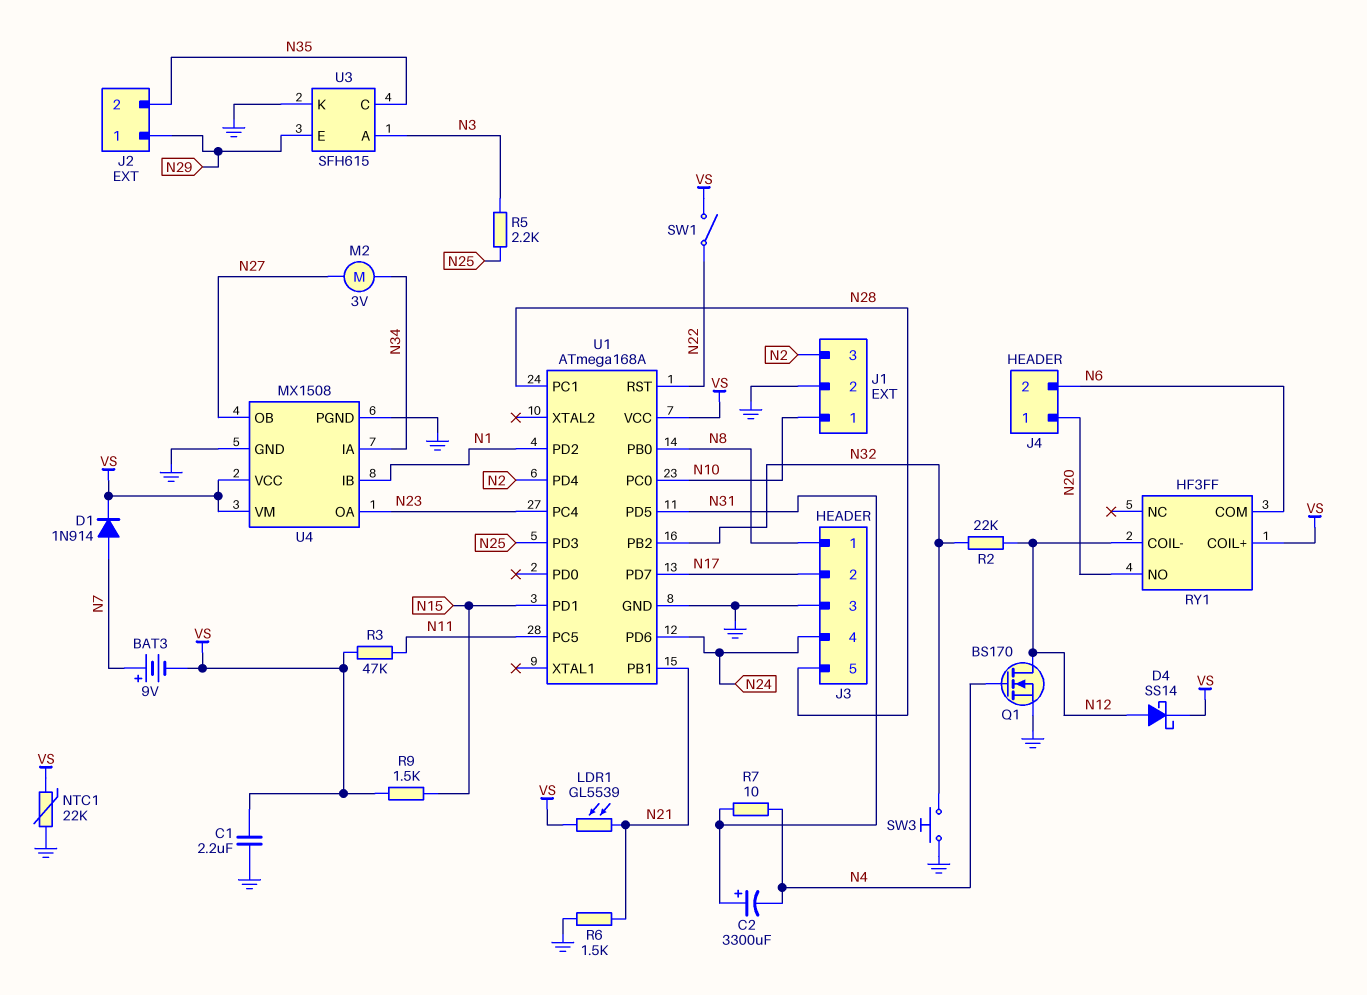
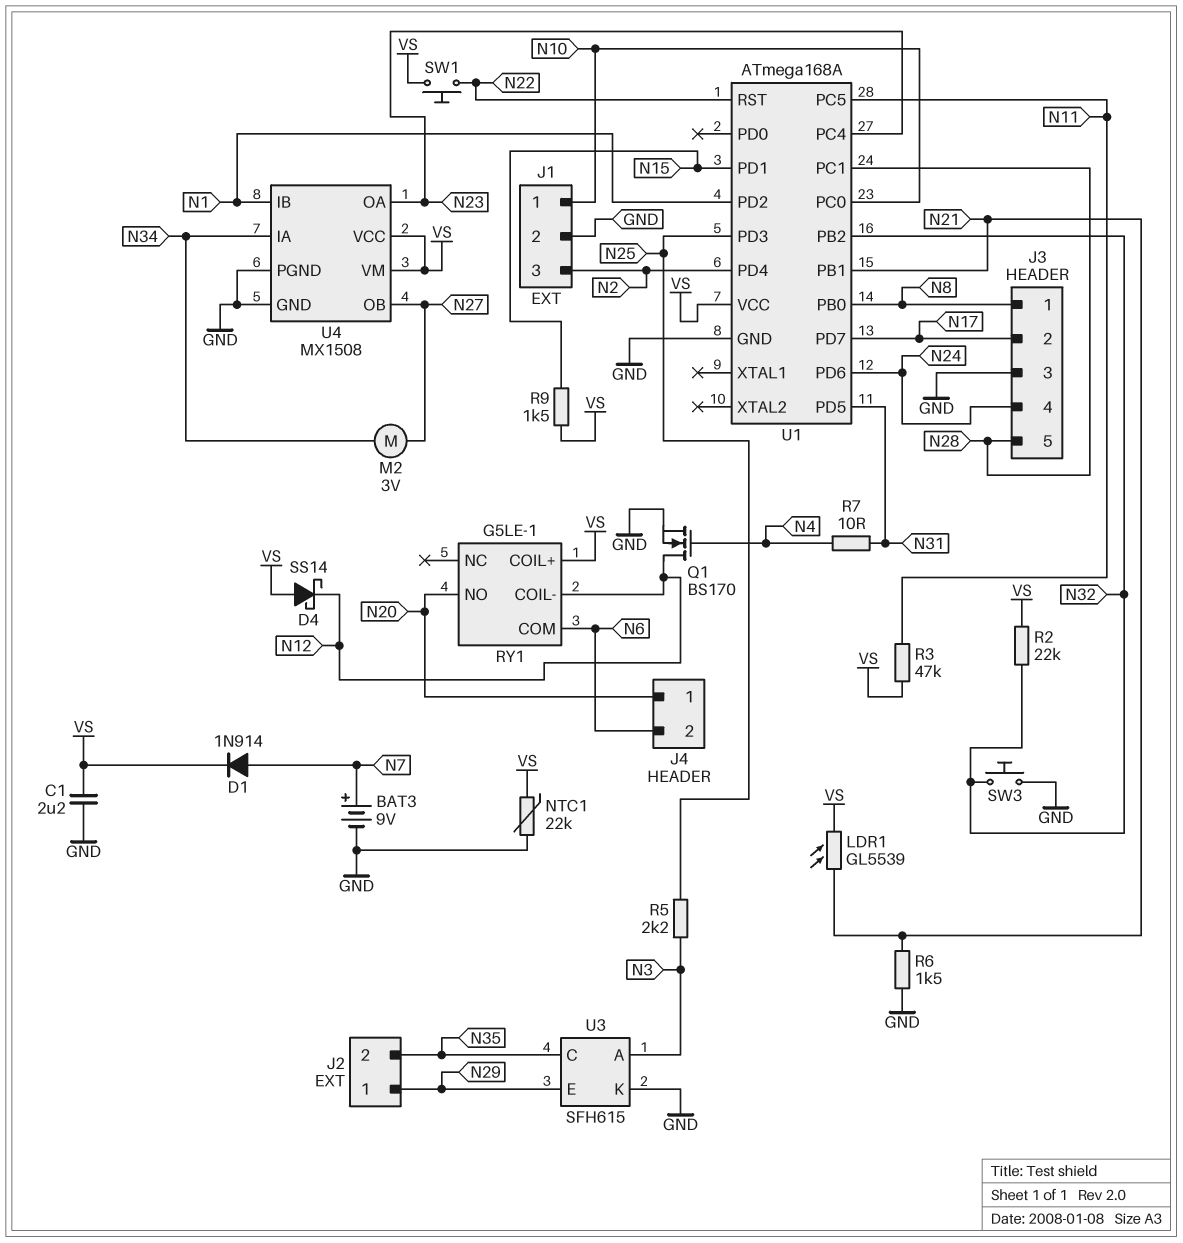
BAT3: 9V (plus N7, minus VS) -> 9V (plus N7, minus GND)
C2: 3300uF (plus N31, minus N4) -> none
D4: schottky SS14 (A N12, K VS) -> schottky SS14 (A VS, K N12)
R2: 22k (N12, N32) -> 22k (N32, VS)
RY1: HF3FF -> G5LE-1
SW1: switch (N22, VS) -> button (N22, VS)

